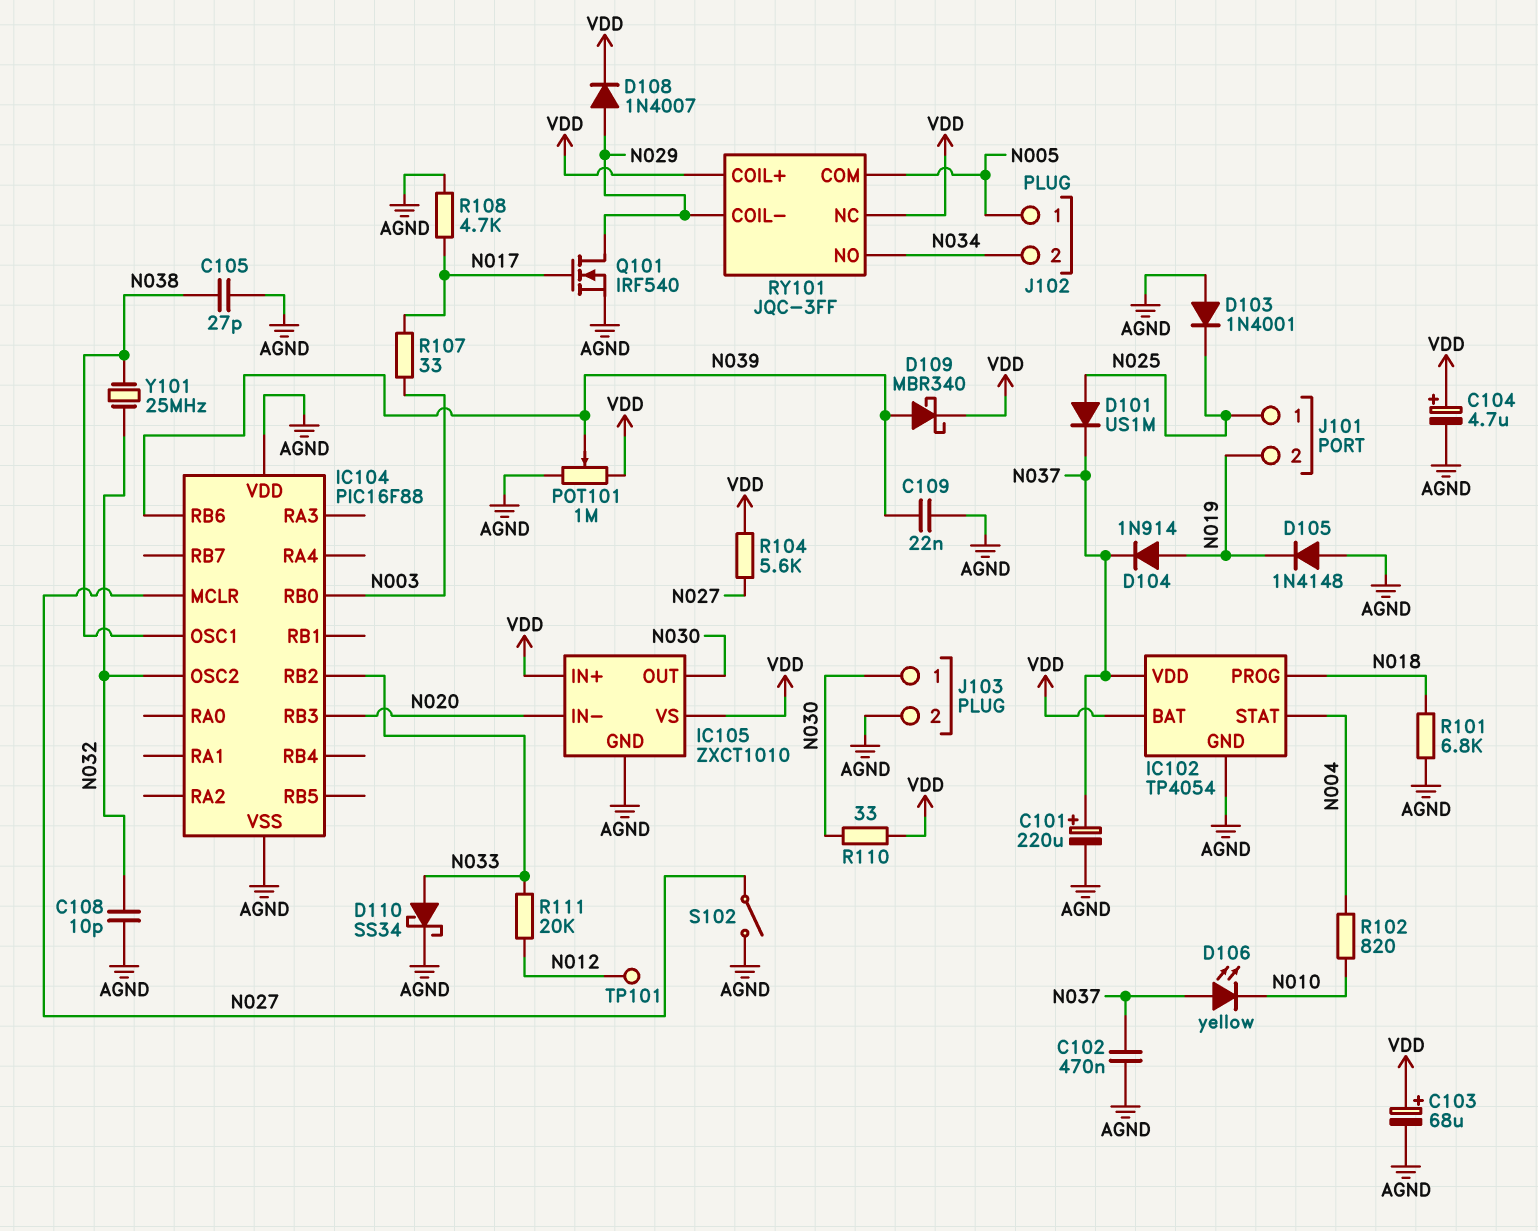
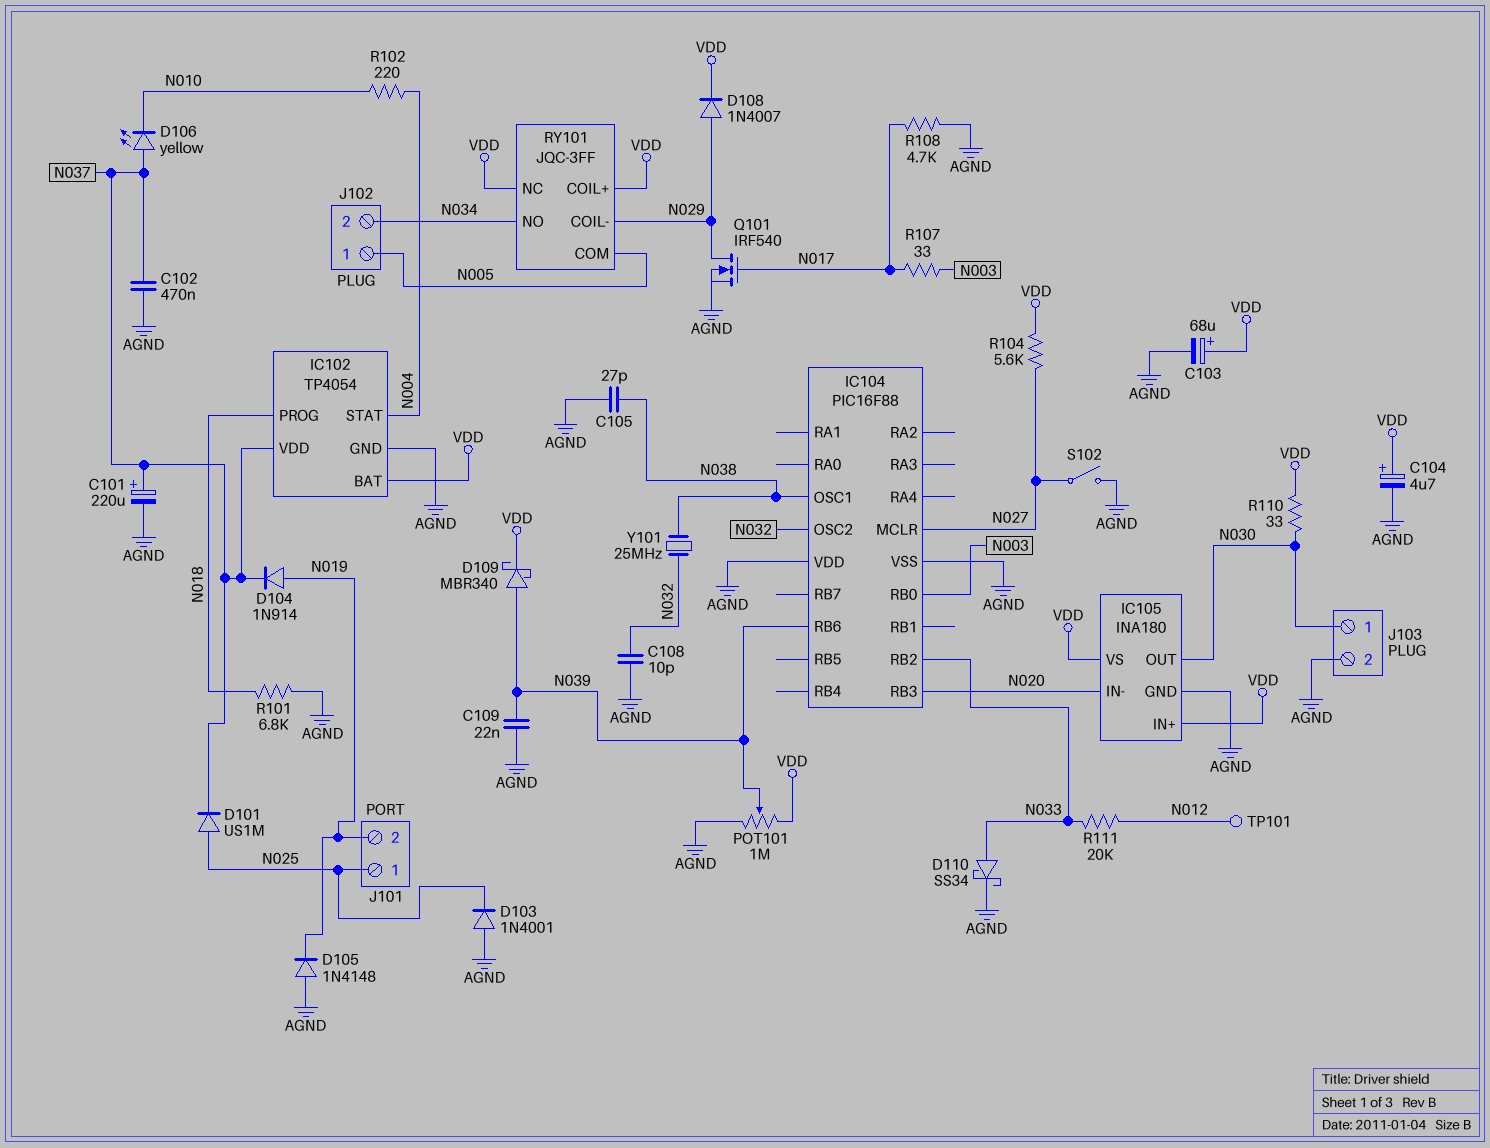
IC105: ZXCT1010 -> INA180
R102: 820 (N004, N010) -> 220 (N004, N010)

